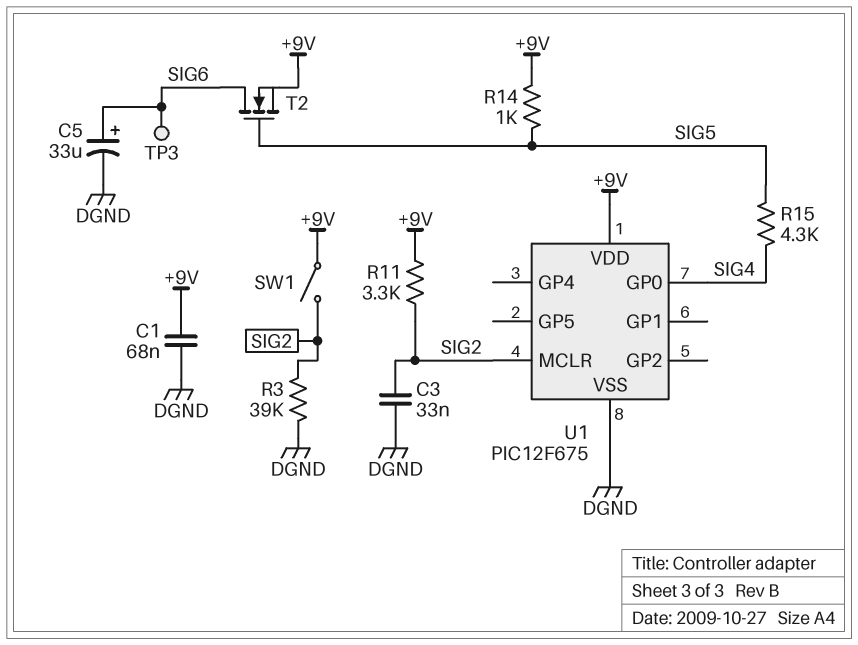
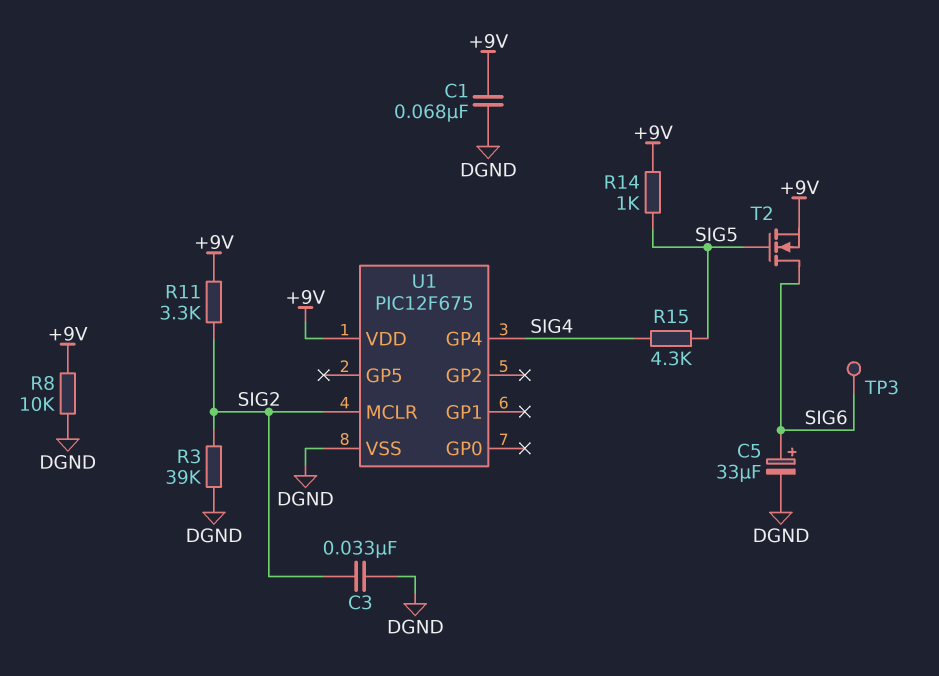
R8: none -> 10k (+9V, DGND)
SW1: switch (+9V, SIG2) -> none
U1 pin GP0: SIG4 -> none
U1 pin GP4: none -> SIG4

